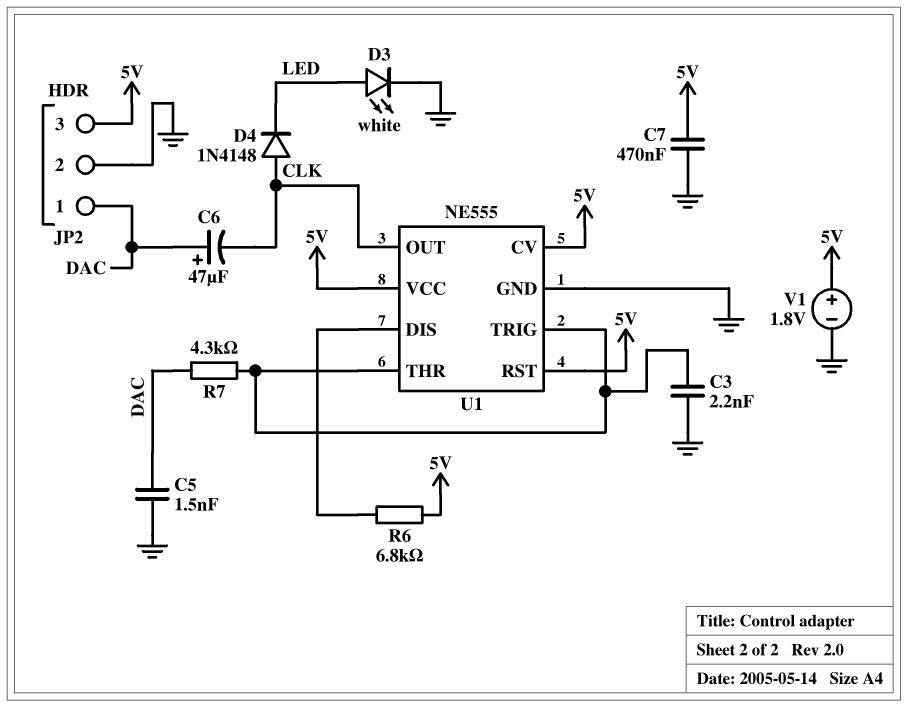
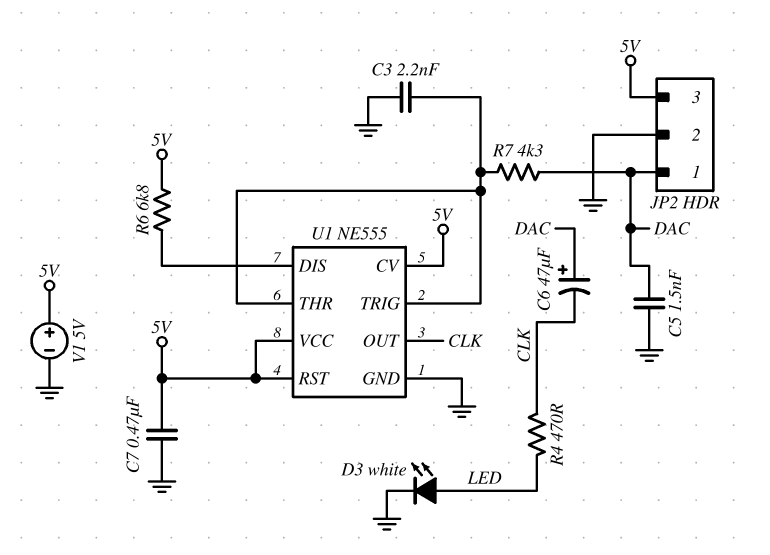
D4: diode 1N4148 (A CLK, K LED) -> none
R4: none -> 470 (CLK, LED)
V1: 1.8V (plus 5V, minus GND) -> 5V (plus 5V, minus GND)

